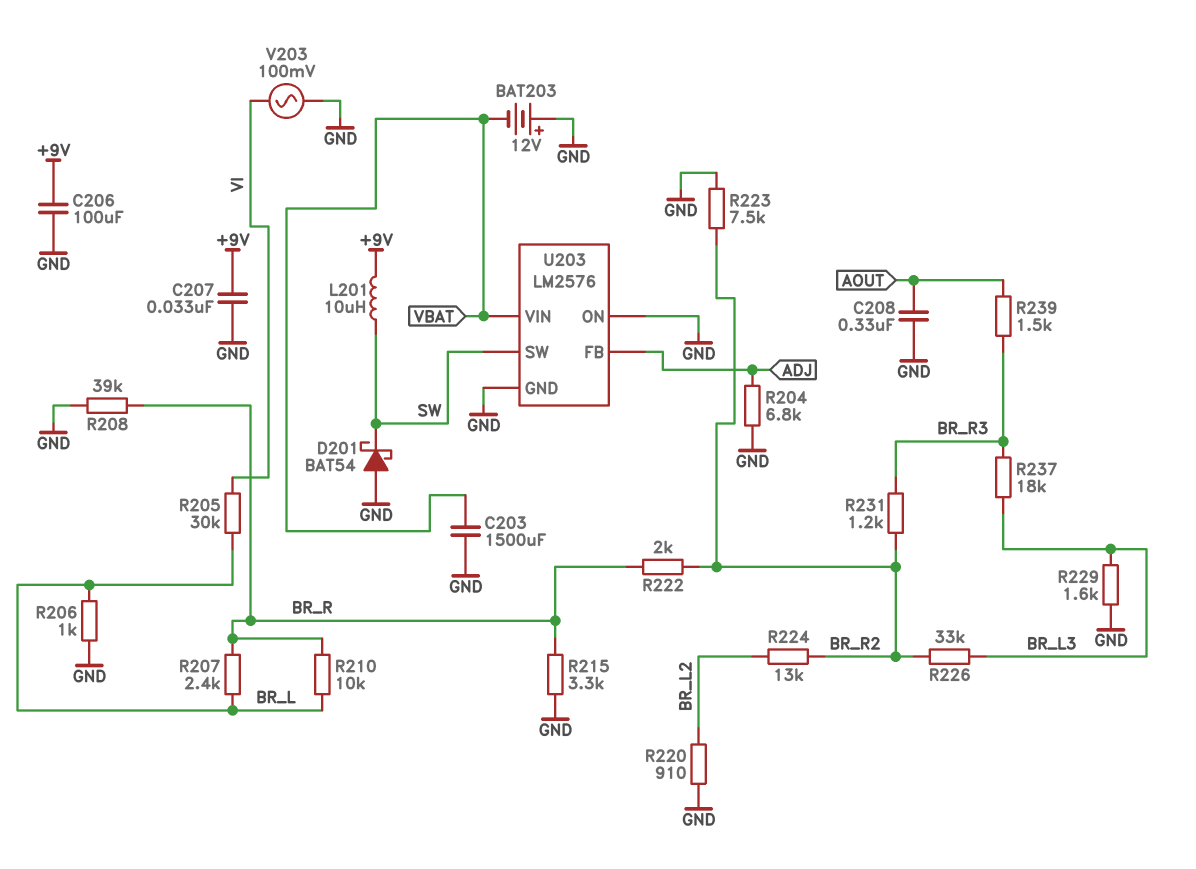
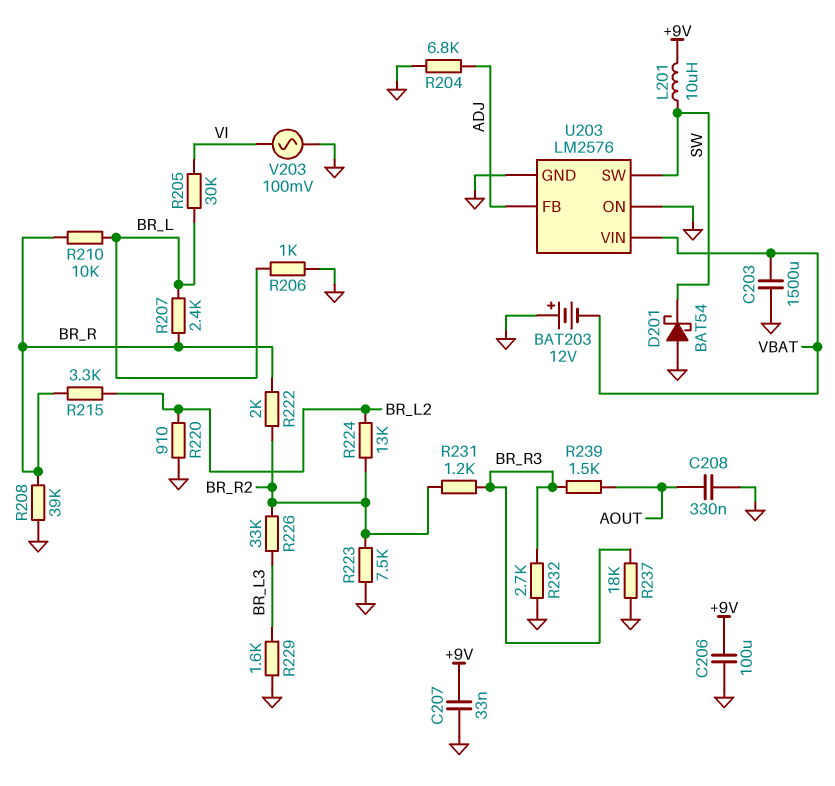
R215: 3.3k (BR_R, GND) -> 3.3k (BR_L2, BR_R)
R232: none -> 2.7k (BR_R3, GND)
R237: 18k (BR_L3, BR_R3) -> 18k (BR_R3, GND)

